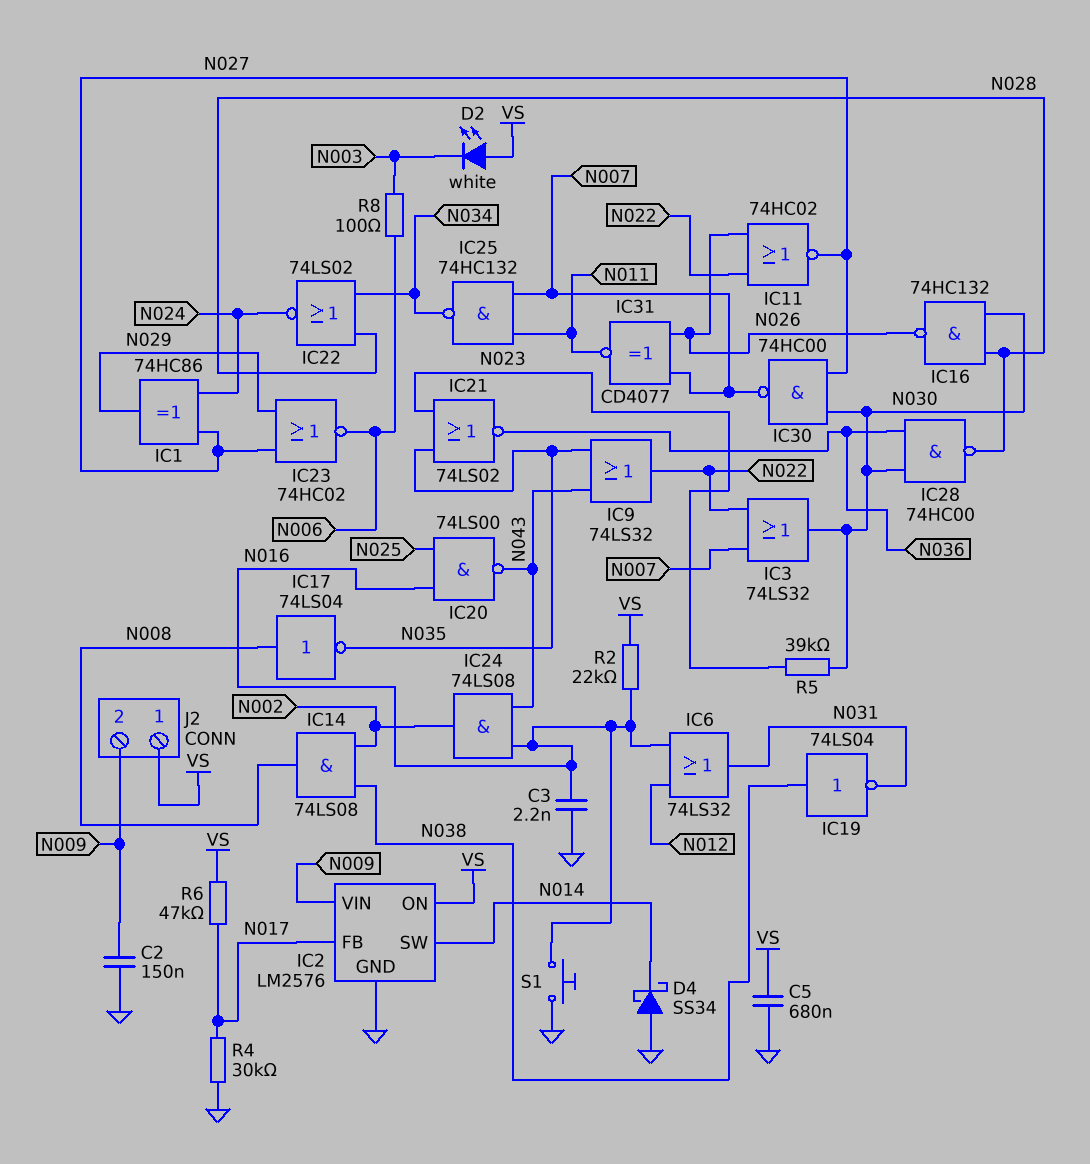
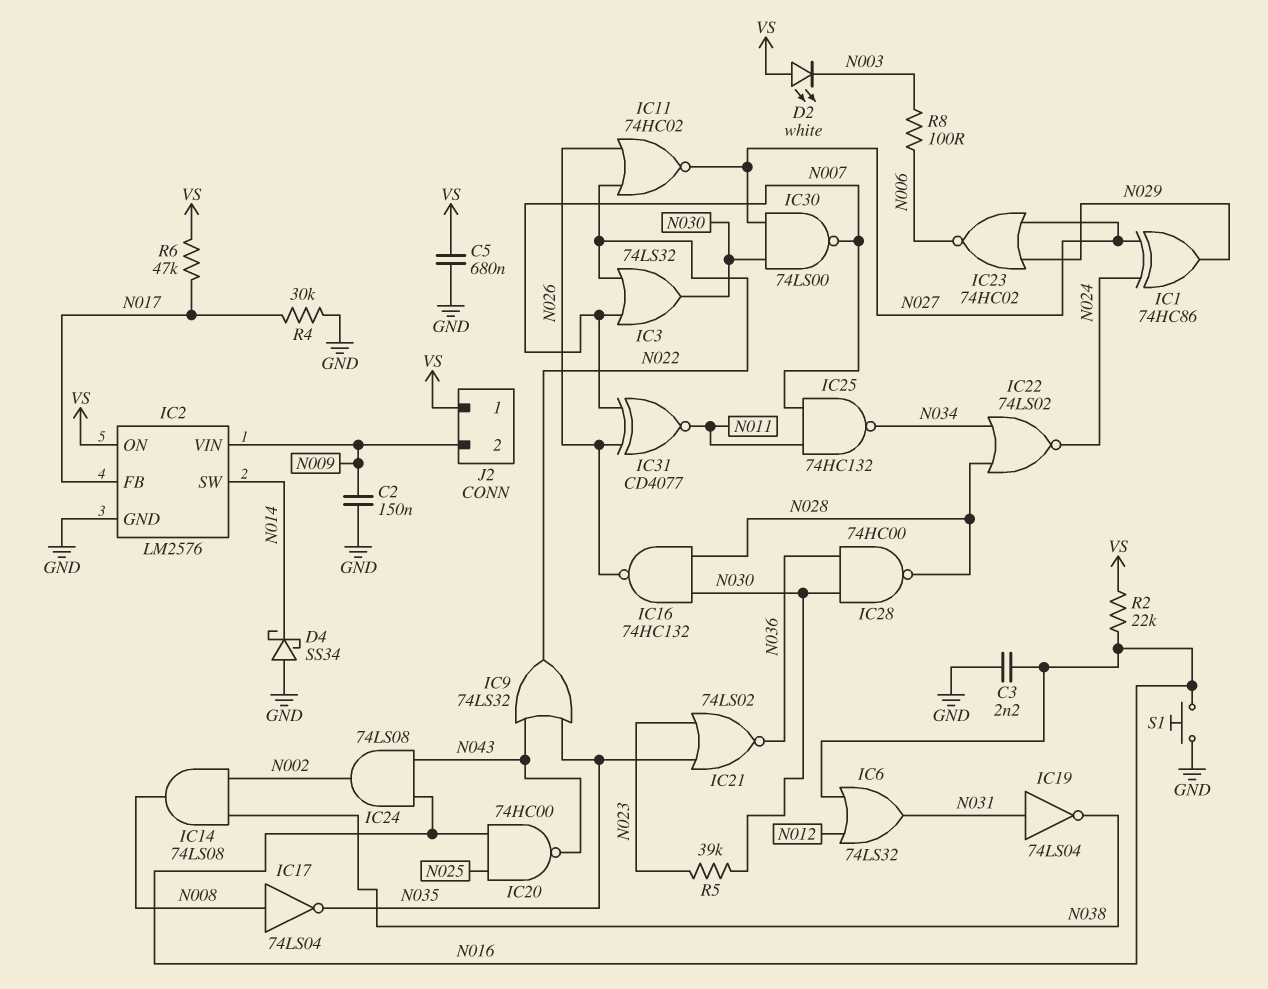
IC19: NOT 74LS04 (in N038, out N031) -> NOT 74LS04 (in N031, out N038)
IC20: NAND 74LS00 (in N016, in N025, out N043) -> NAND 74HC00 (in N016, in N025, out N043)
IC30: NAND 74HC00 (in N027, in N030, out N007) -> NAND 74LS00 (in N027, in N030, out N007)

